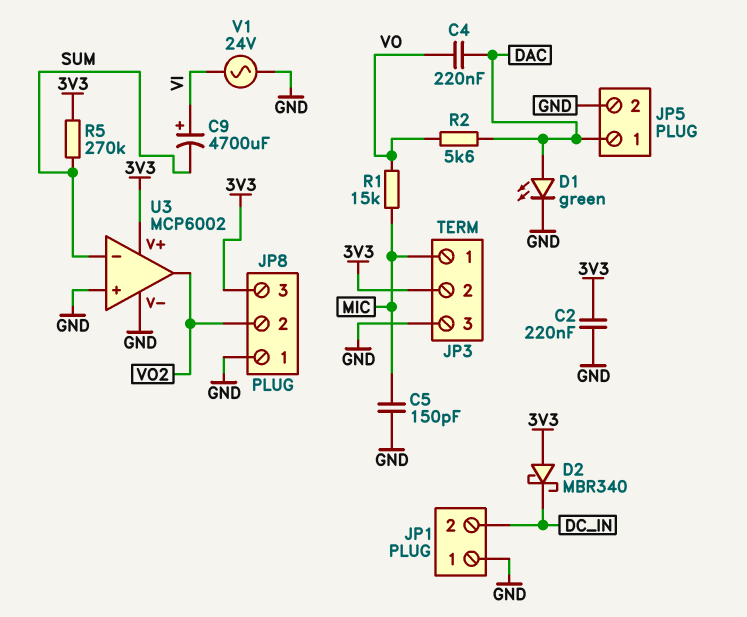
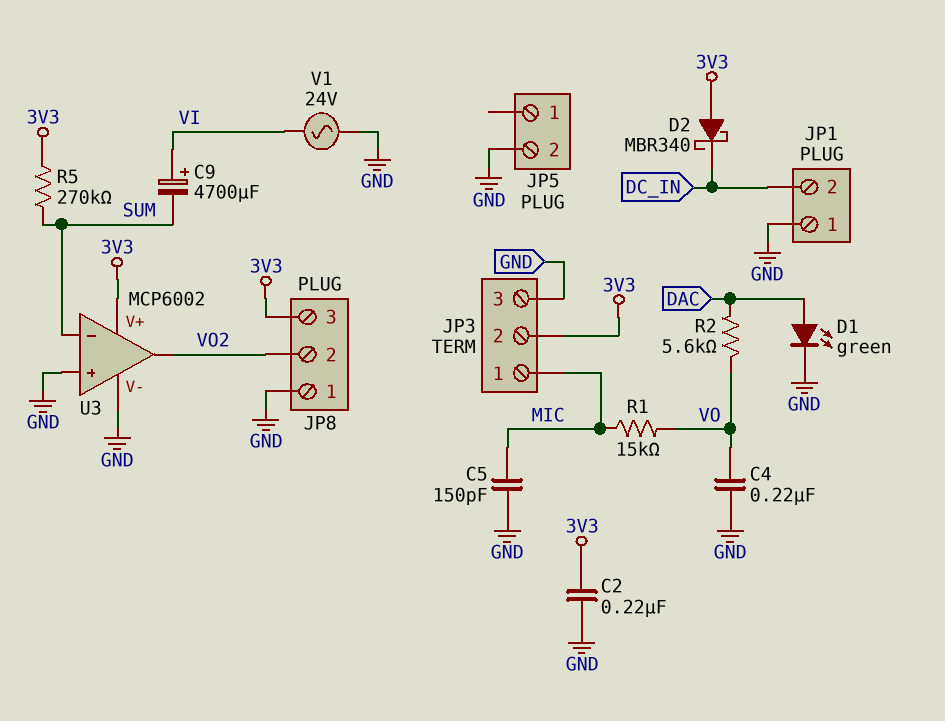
C4: 220nF (DAC, VO) -> 220nF (GND, VO)
JP5 pin 1: DAC -> none

